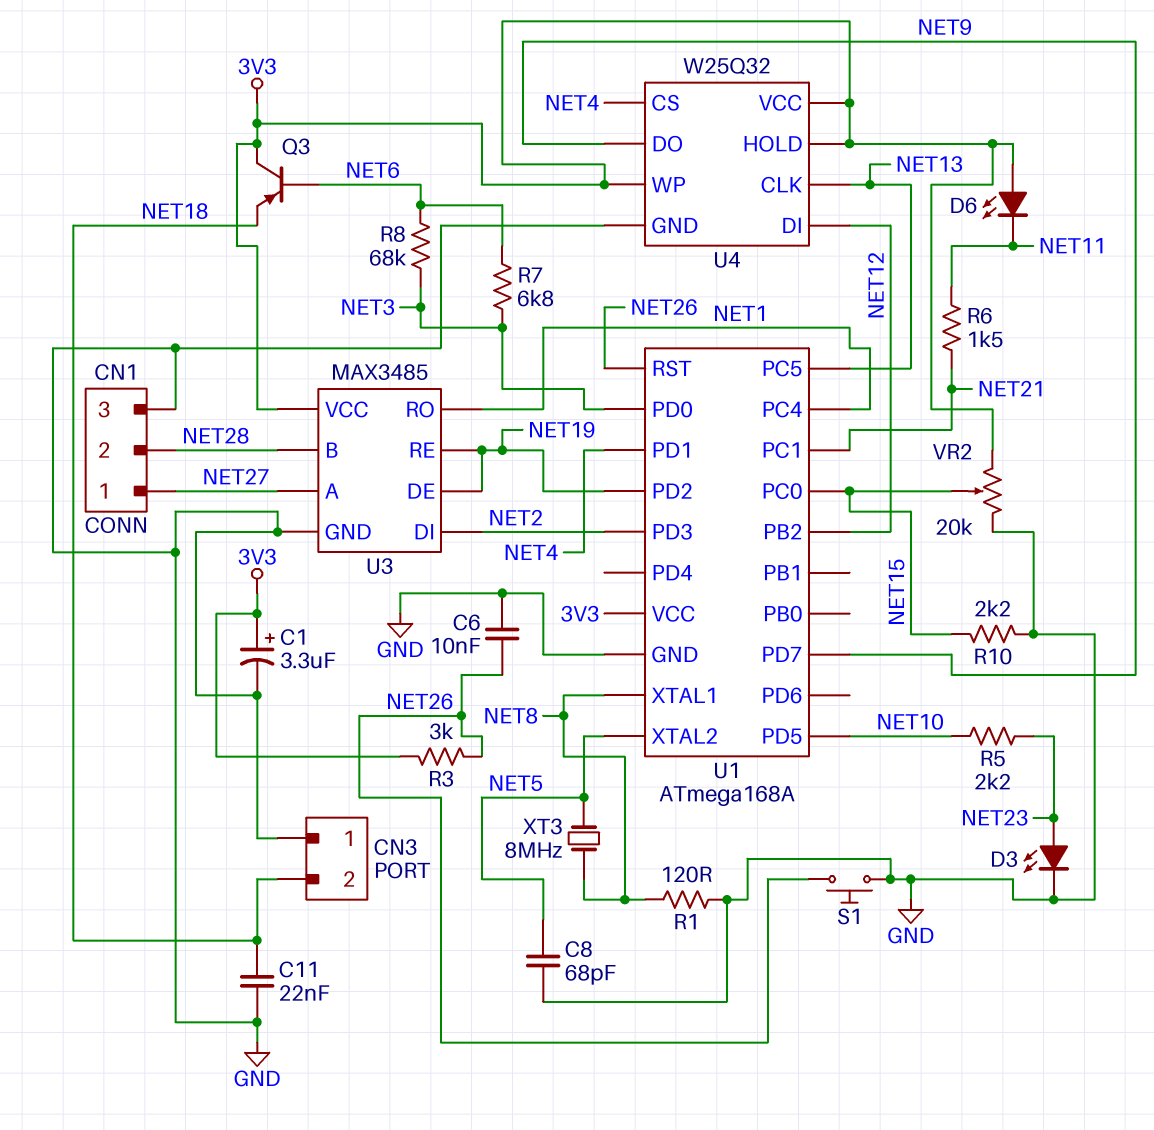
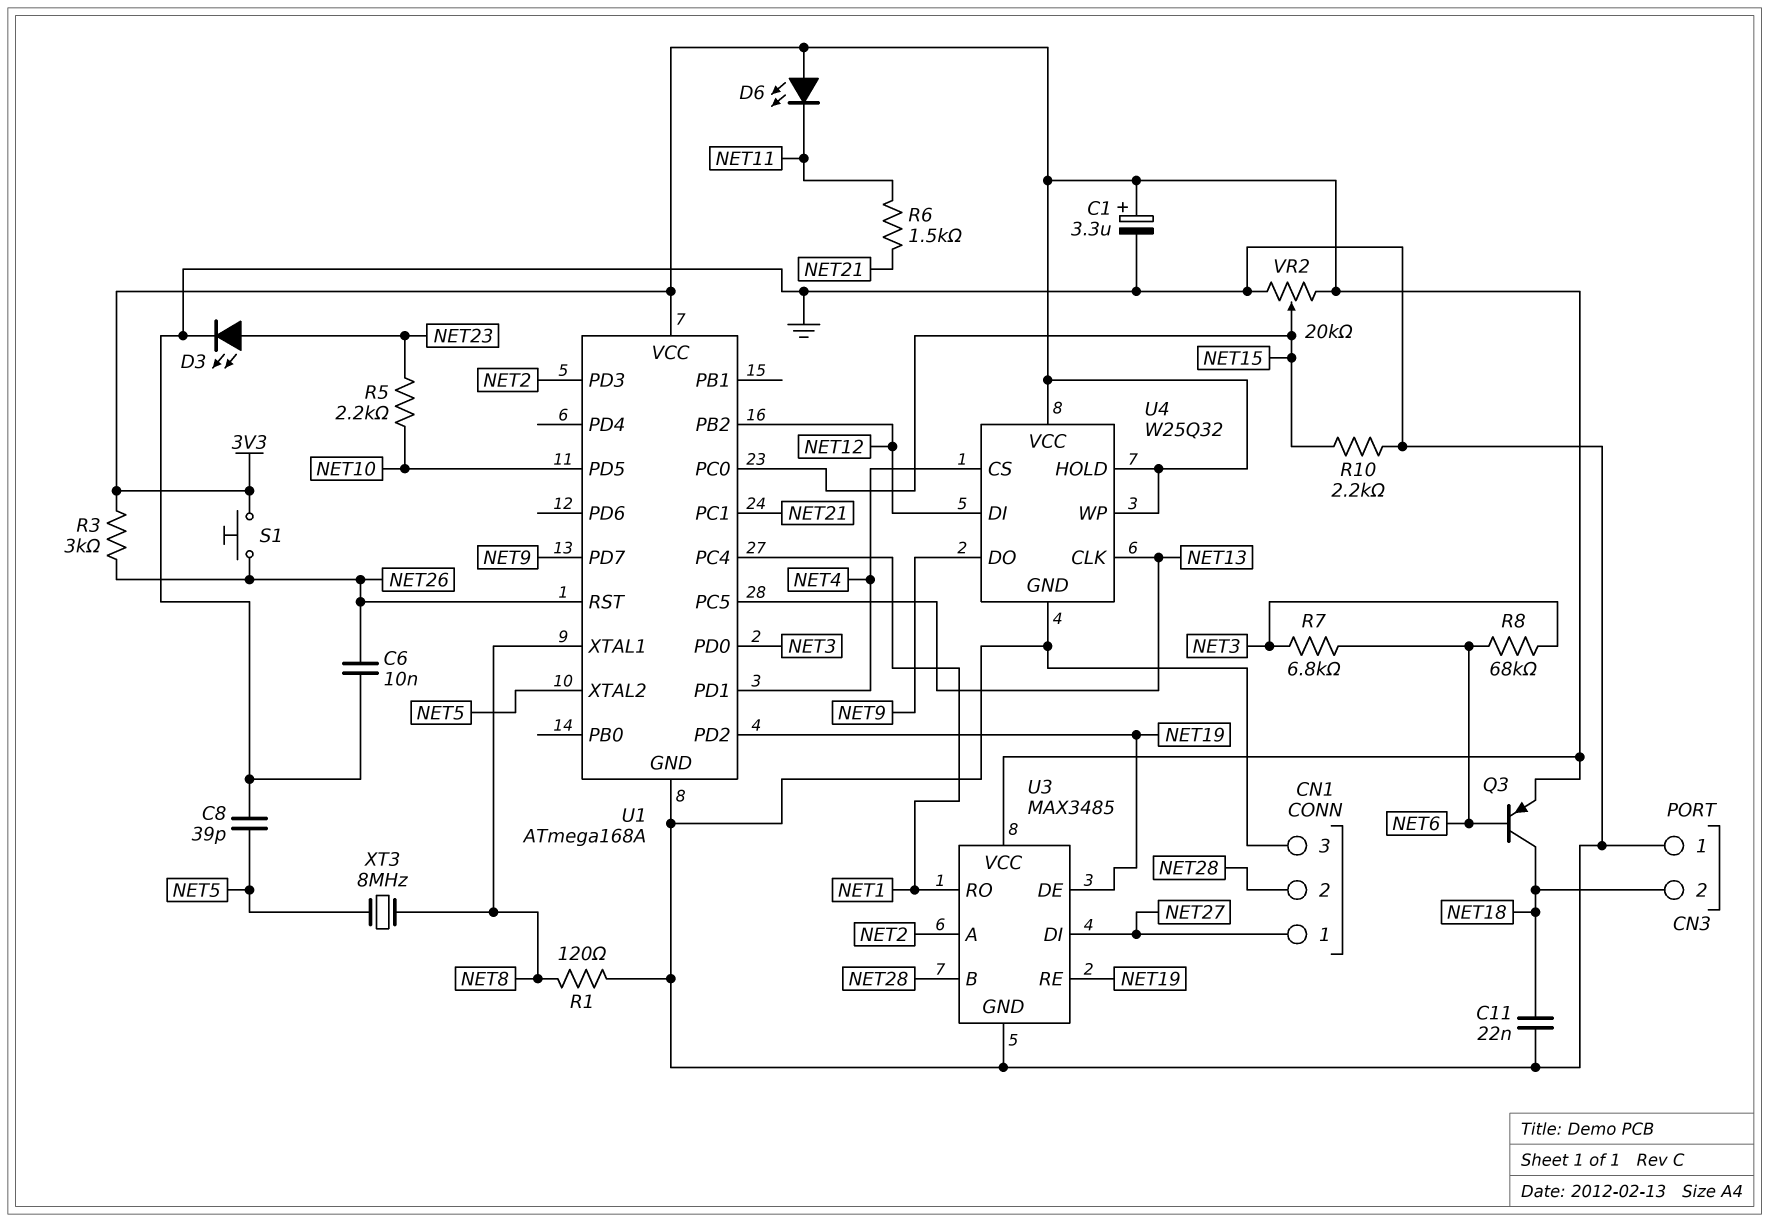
C8: 68pF (GND, NET5) -> 39pF (GND, NET5)
Q3: PNP (B NET6, C 3V3, E NET18) -> PNP (B NET6, C NET18, E 3V3)
S1: button (GND, NET26) -> button (3V3, NET26)
U3 pin A: NET27 -> NET2
U3 pin DI: NET2 -> NET27

